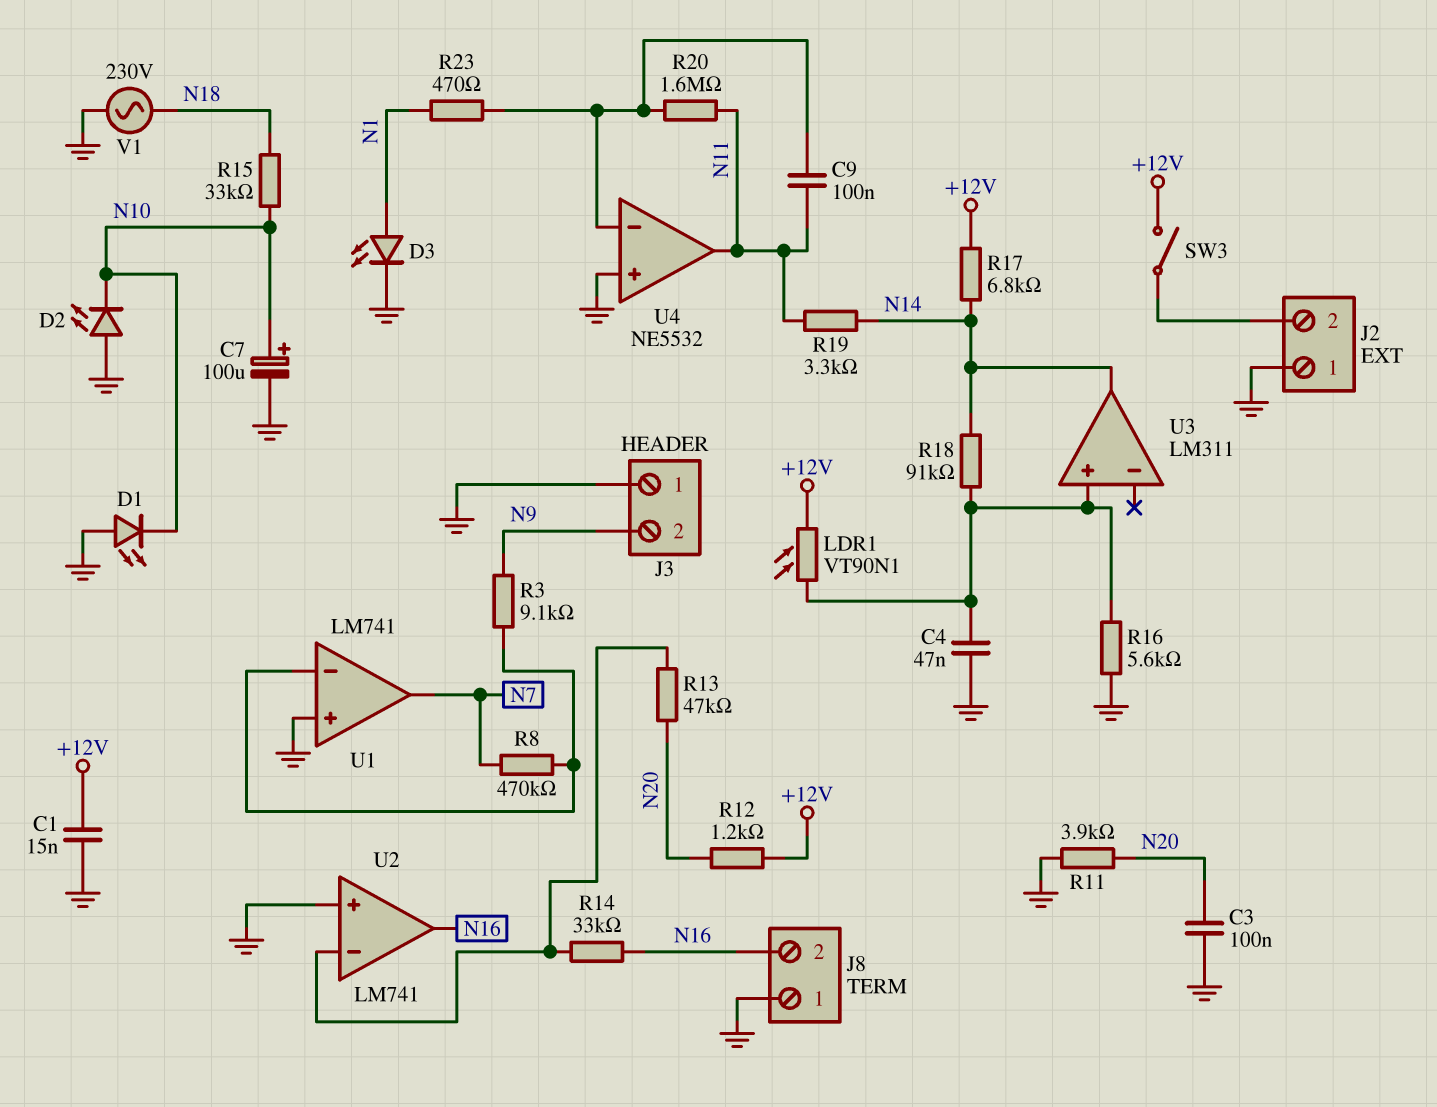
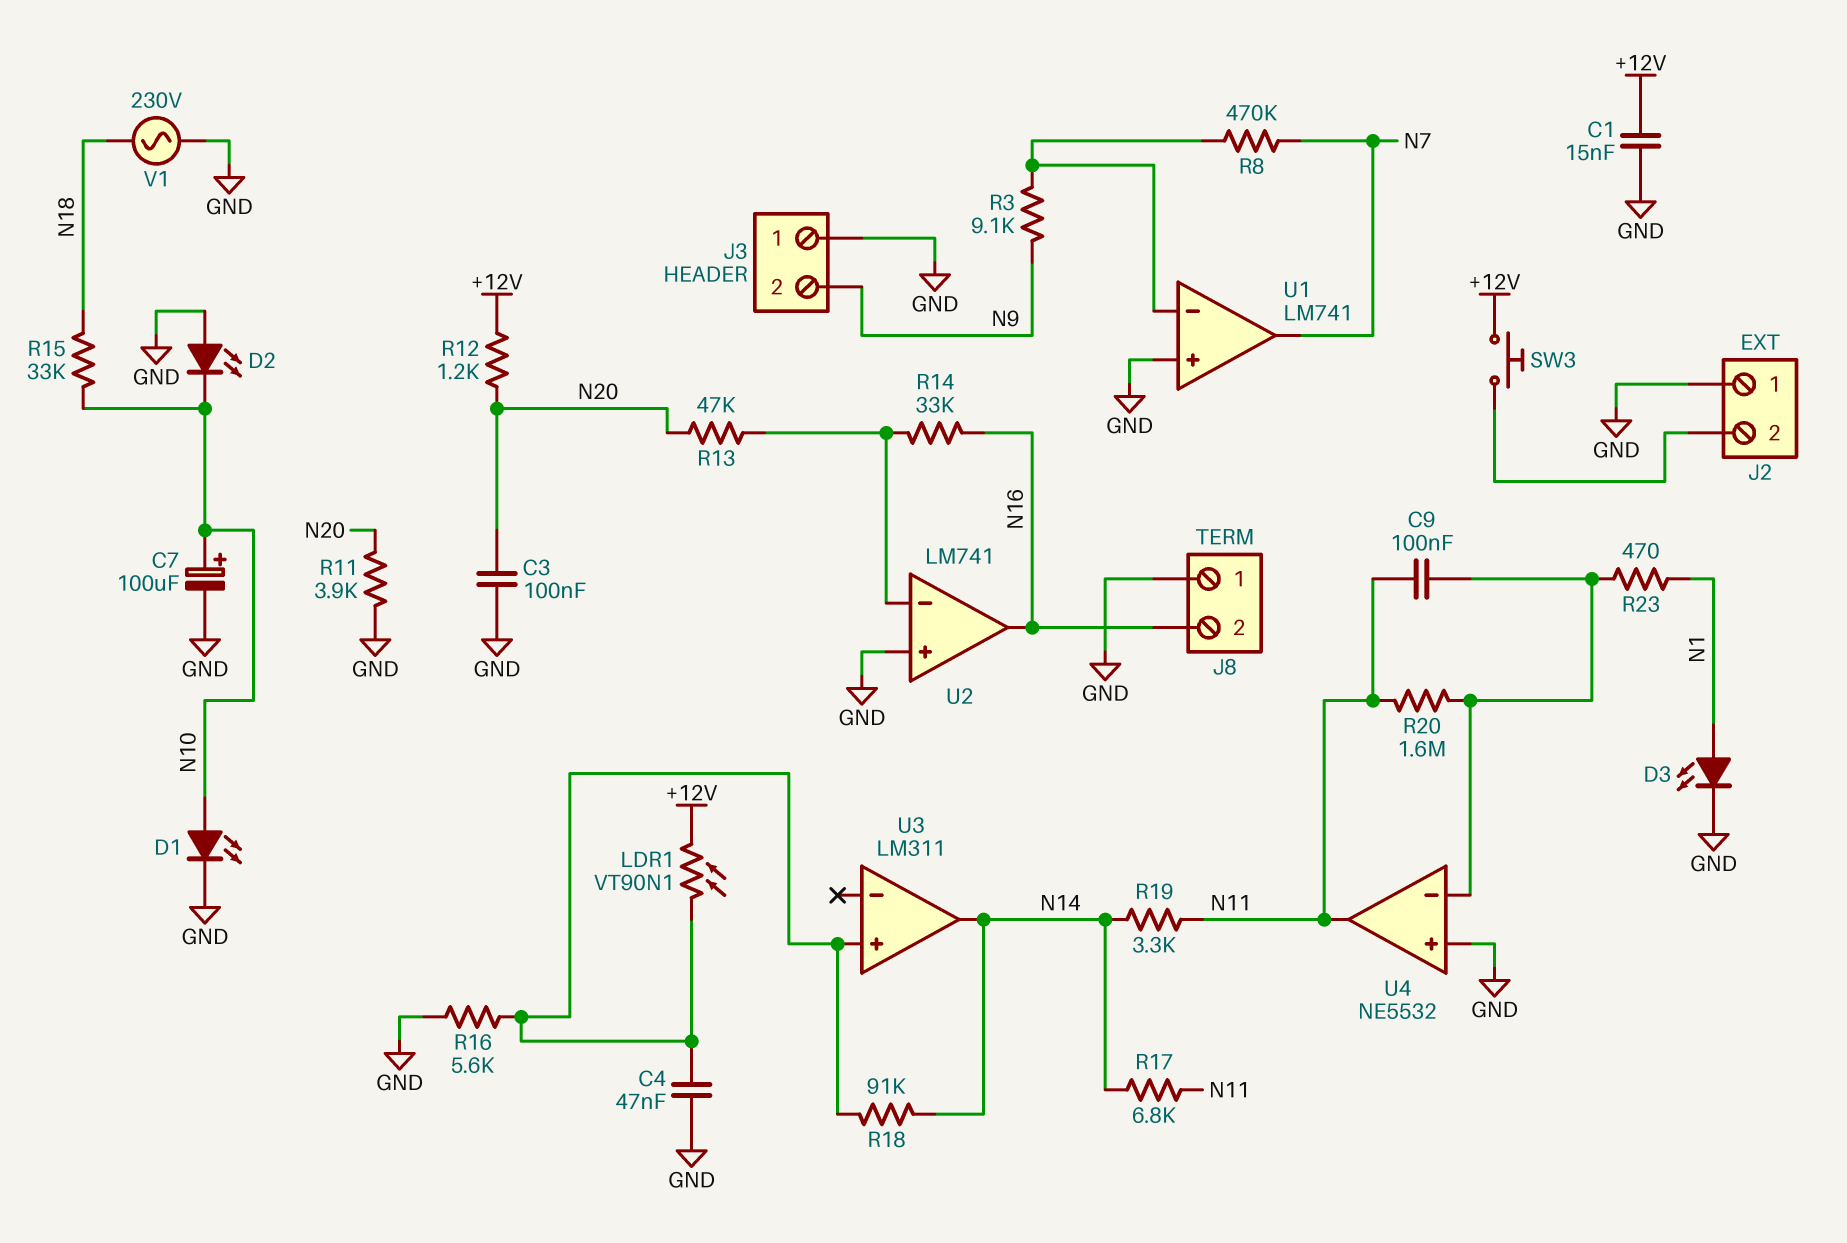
D1: LED (A GND, K N10) -> LED (A N10, K GND)
R17: 6.8k (+12V, N14) -> 6.8k (N11, N14)
SW3: switch (+12V, J2/2) -> button (+12V, J2/2)

